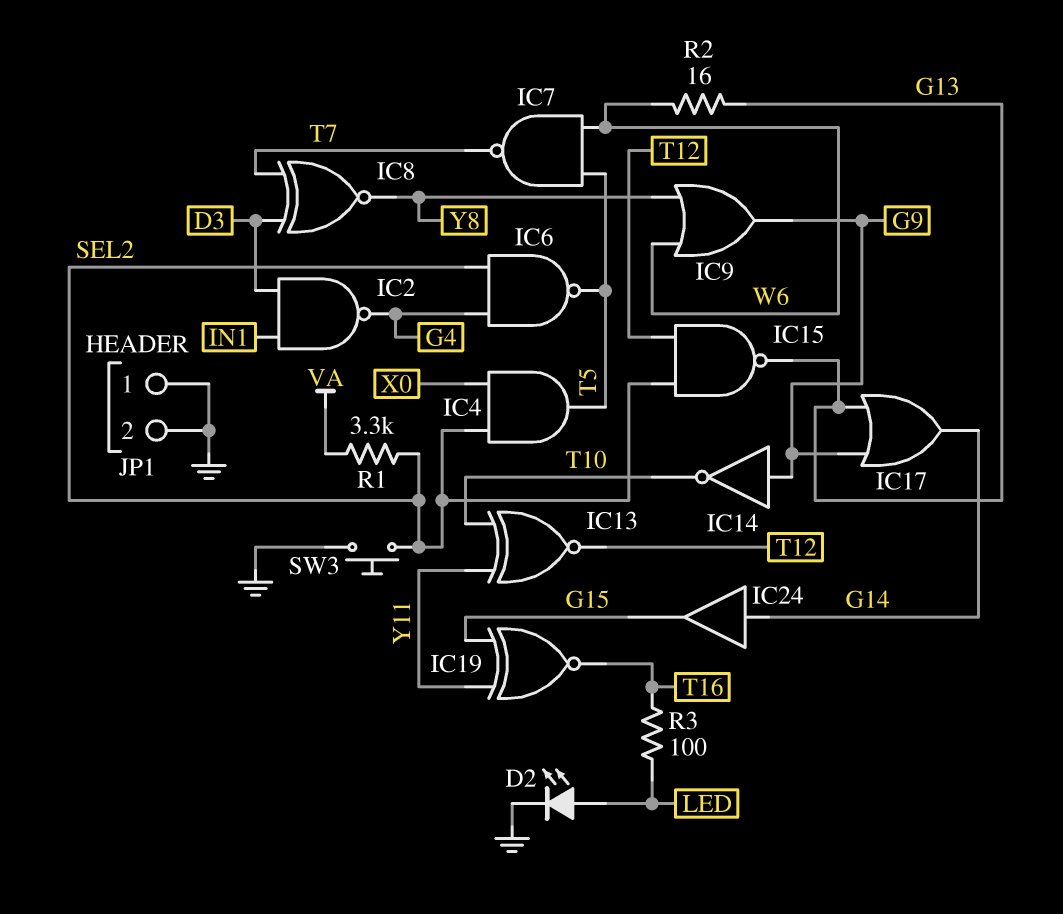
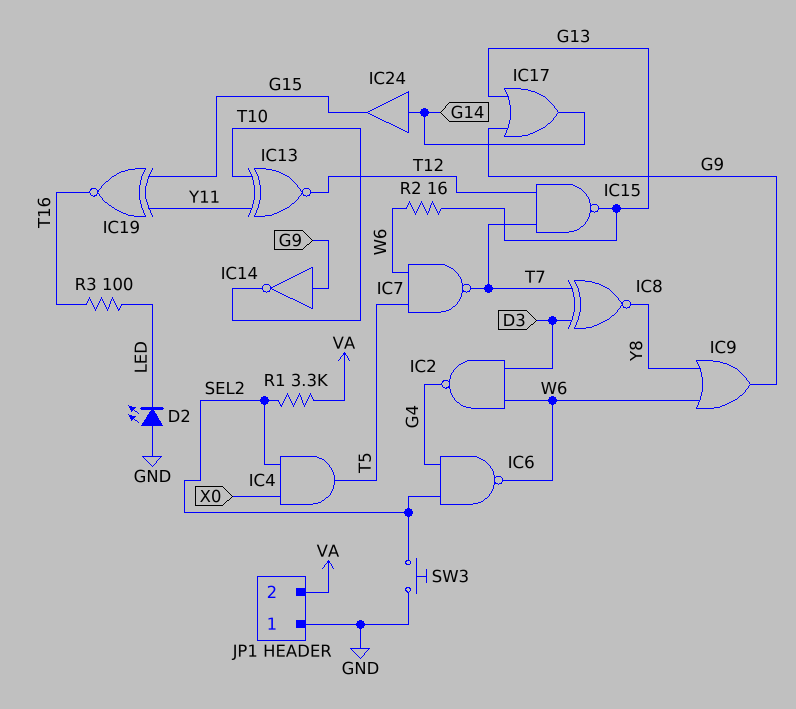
D2: LED (A LED, K GND) -> LED (A GND, K LED)
IC2: NAND (in D3, in IN1, out G4) -> NAND (in D3, in W6, out G4)
IC6: NAND (in G4, in SEL2, out T5) -> NAND (in G4, in SEL2, out W6)
IC15: NAND (in SEL2, in T12, out G13) -> NAND (in T7, in T12, out G13)
JP1 pin 2: GND -> VA

